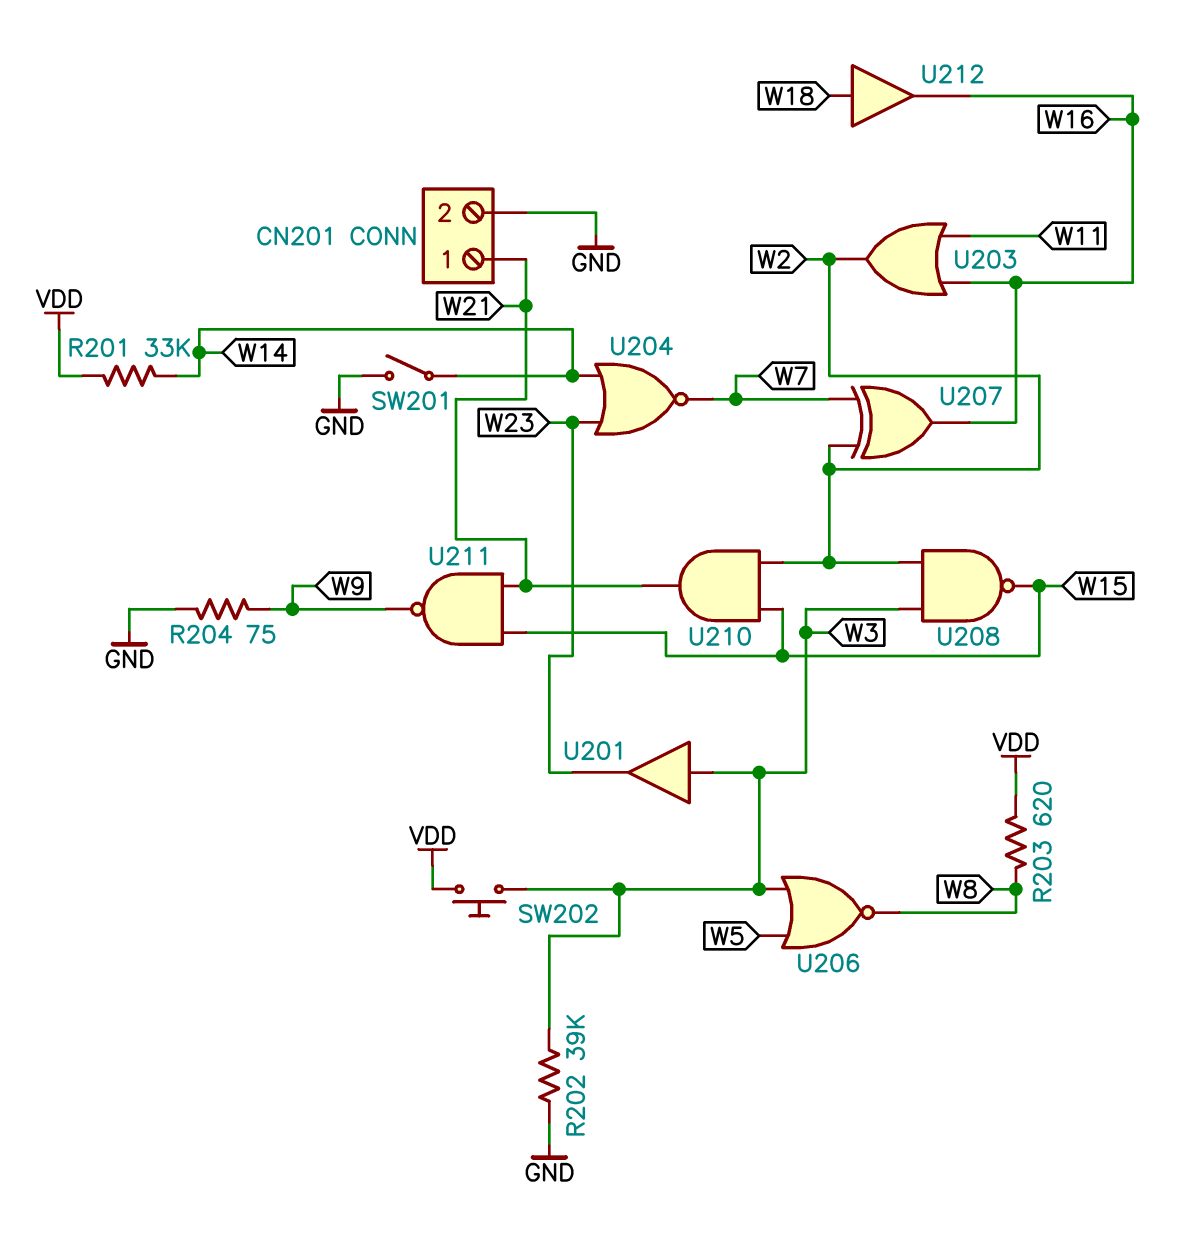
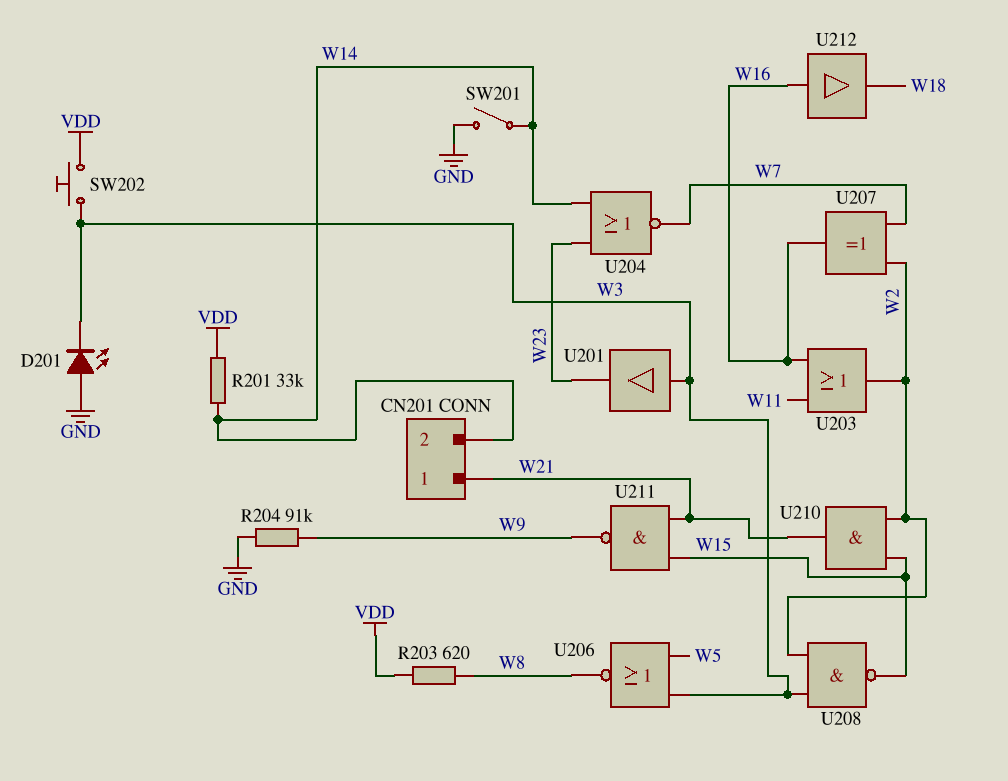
CN201 pin 2: GND -> W14
D201: none -> LED (A GND, K W3)
R202: 39k (GND, W3) -> none
R204: 75 (GND, W9) -> 91k (GND, W9)
U212: buffer (in W18, out W16) -> buffer (in W16, out W18)

